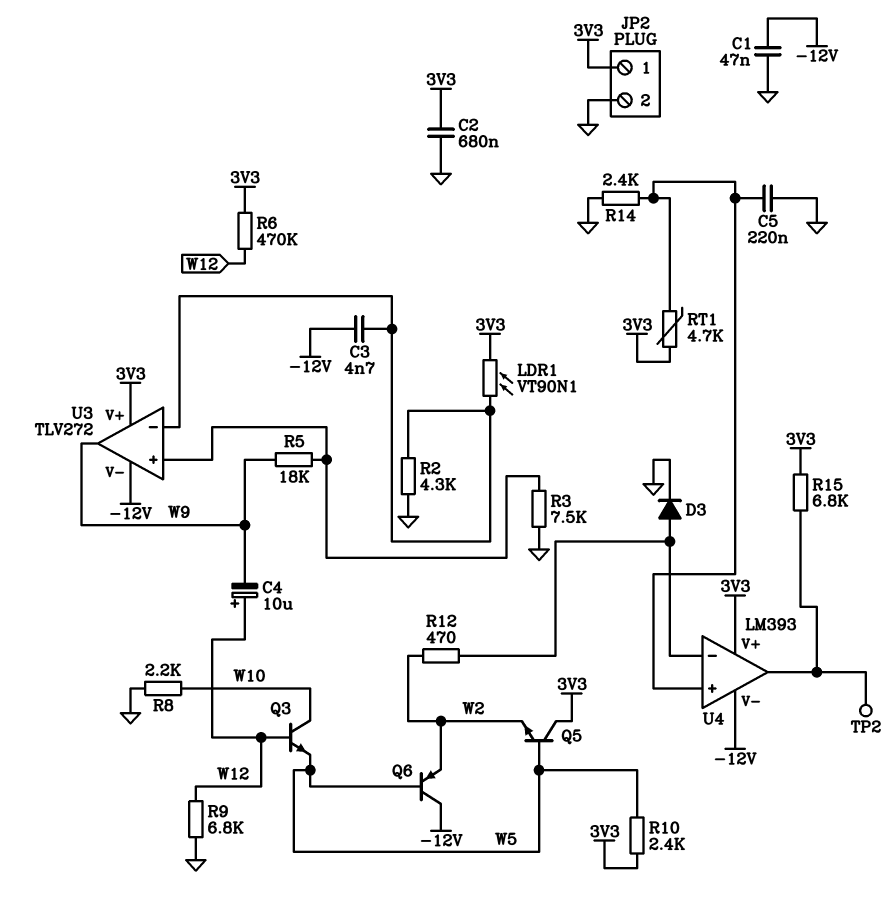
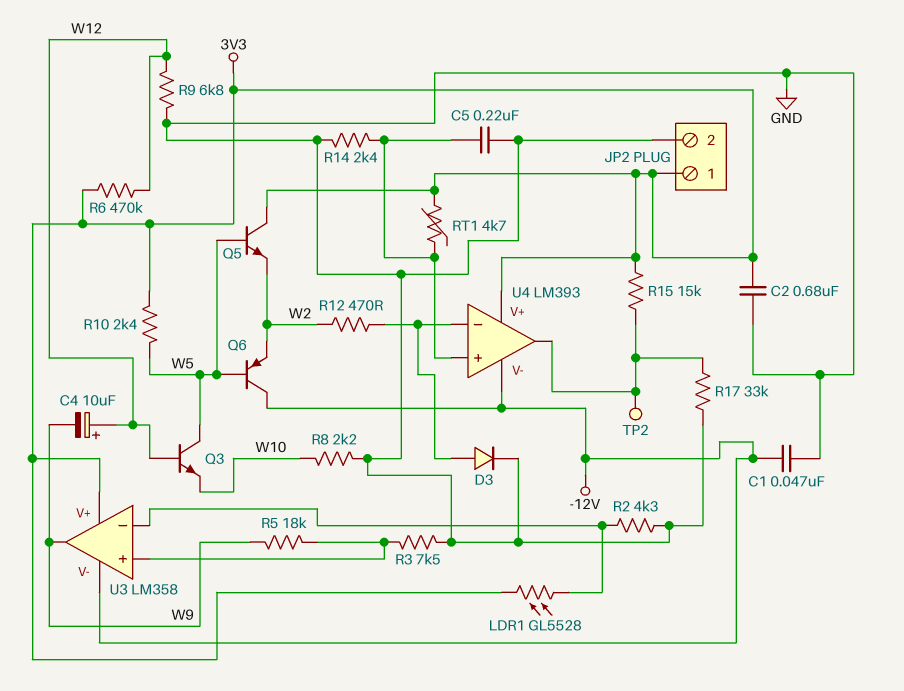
C3: 4.7nF (-12V, U3/in-) -> none
LDR1: VT90N1 (3V3, U3/in-) -> GL5528 (3V3, U3/in-)
Q3: NPN (B W12, C W10, E W5) -> NPN (B W12, C W5, E W10)
R15: 6.8k (3V3, U4/out) -> 15k (3V3, U4/out)
R17: none -> 33k (GND, U4/out)
U3: TLV272 -> LM358

